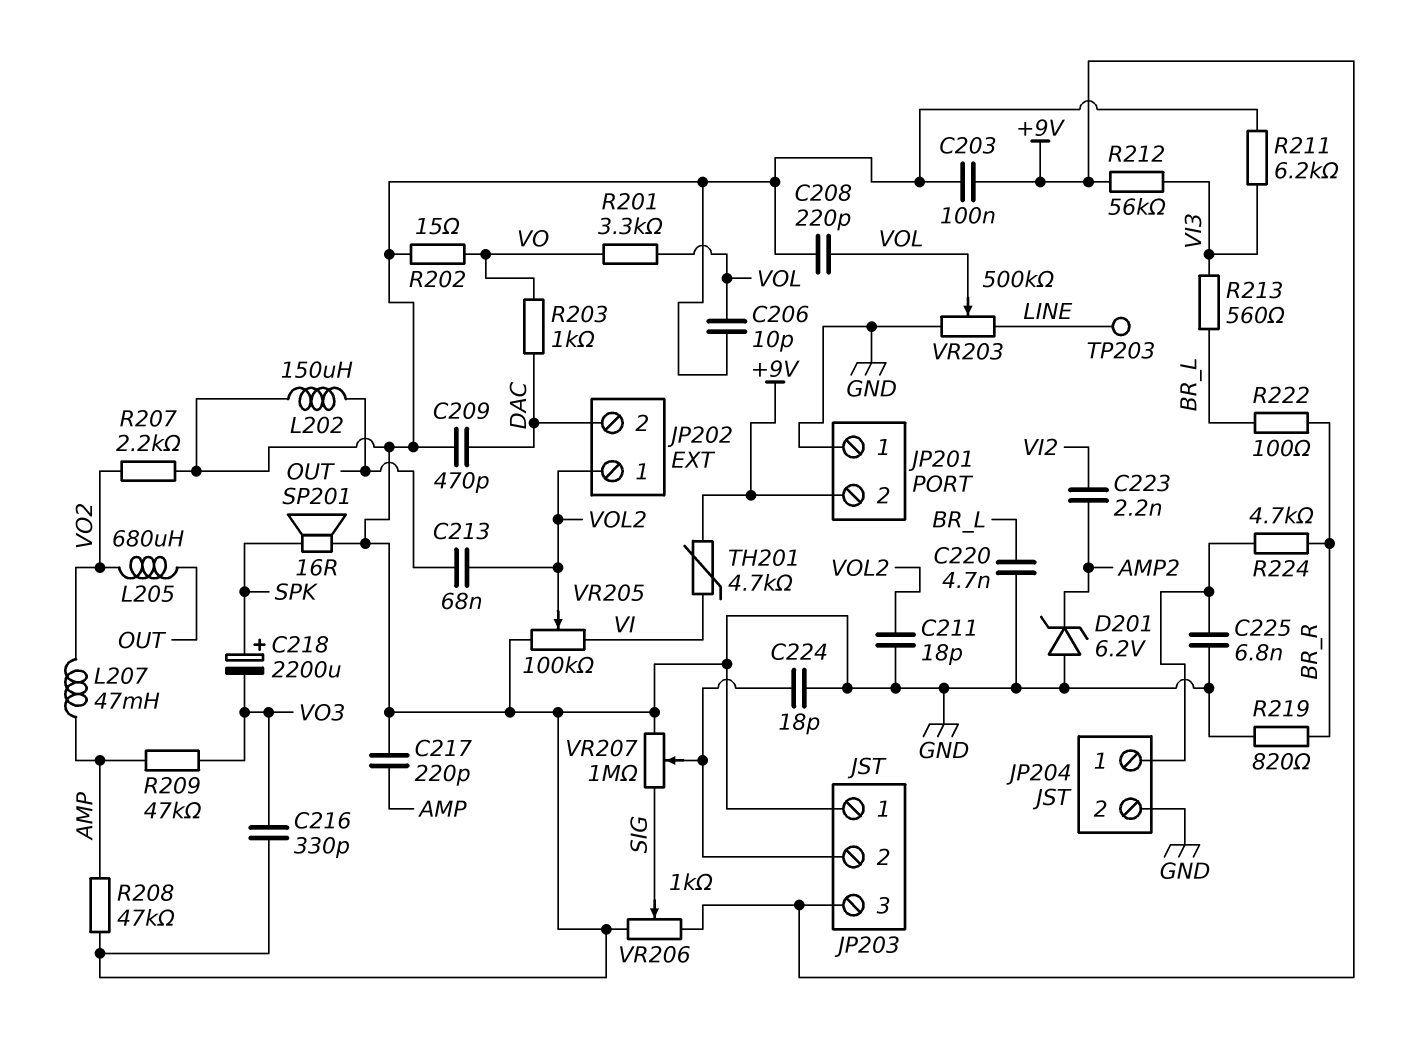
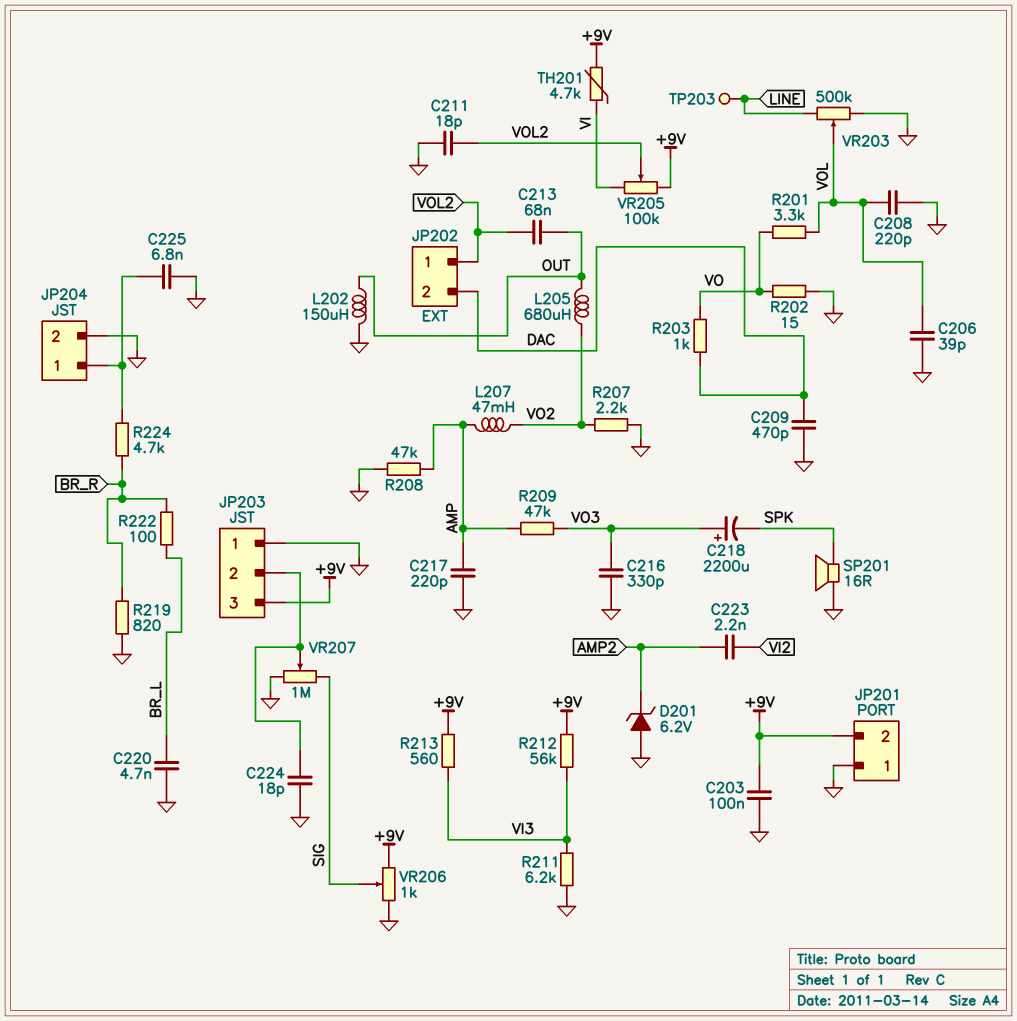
C206: 10pF (GND, VOL) -> 39pF (GND, VOL)
C218: 2200uF (plus SPK, minus VO3) -> 2200uF (plus VO3, minus SPK)
R213: 560 (BR_L, VI3) -> 560 (+9V, VI3)
VR205: 100k (GND, VI, wiper VOL2) -> 100k (+9V, VI, wiper VOL2)

